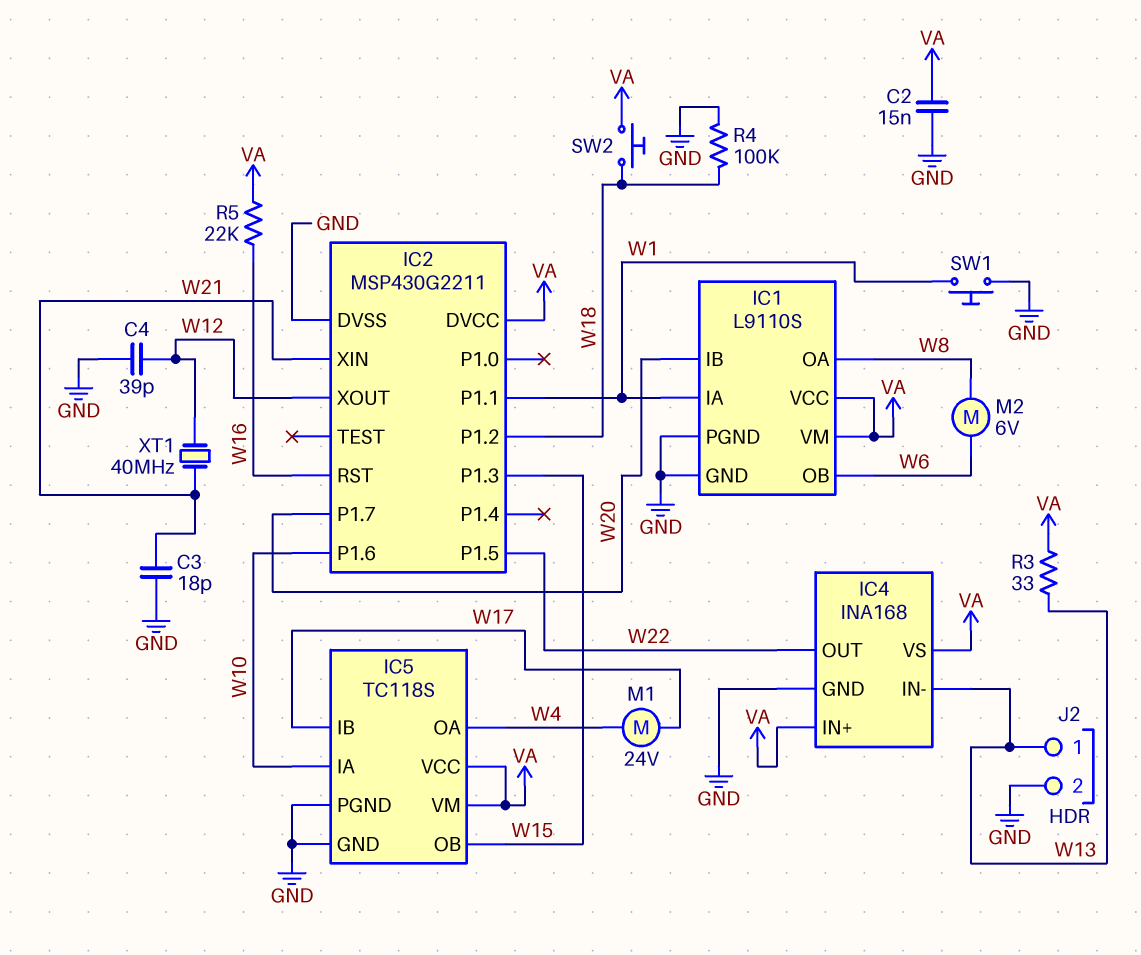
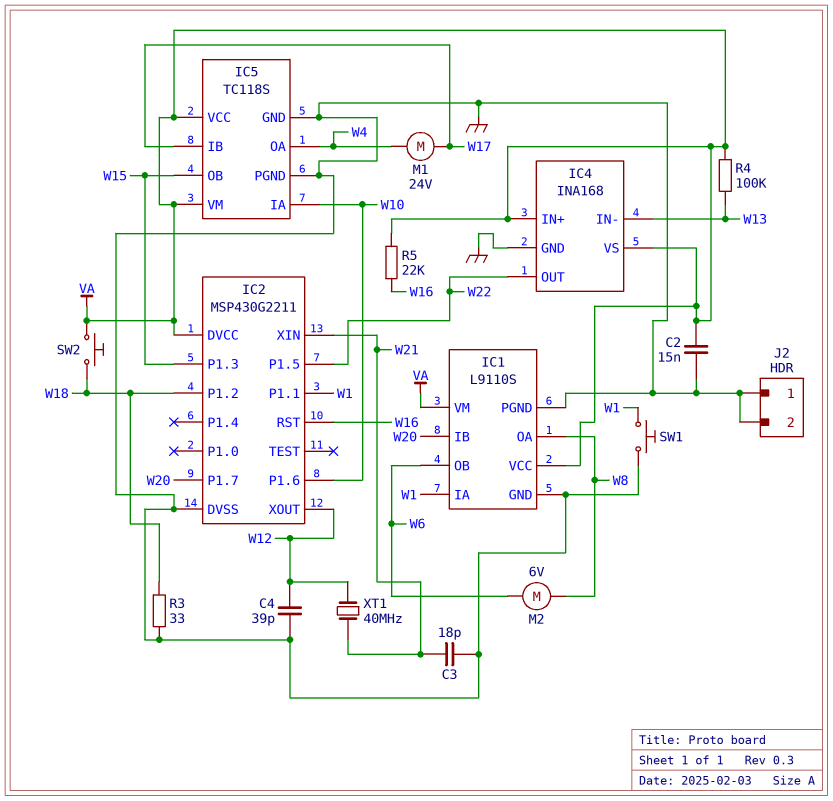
J2 pin 1: W13 -> GND
R3: 33 (VA, W13) -> 33 (GND, W18)
R4: 100k (GND, W18) -> 100k (VA, W13)

